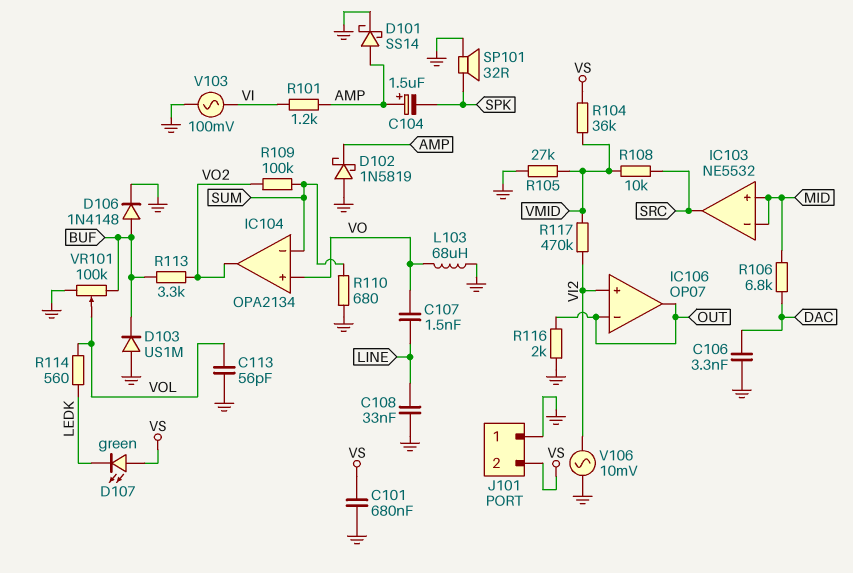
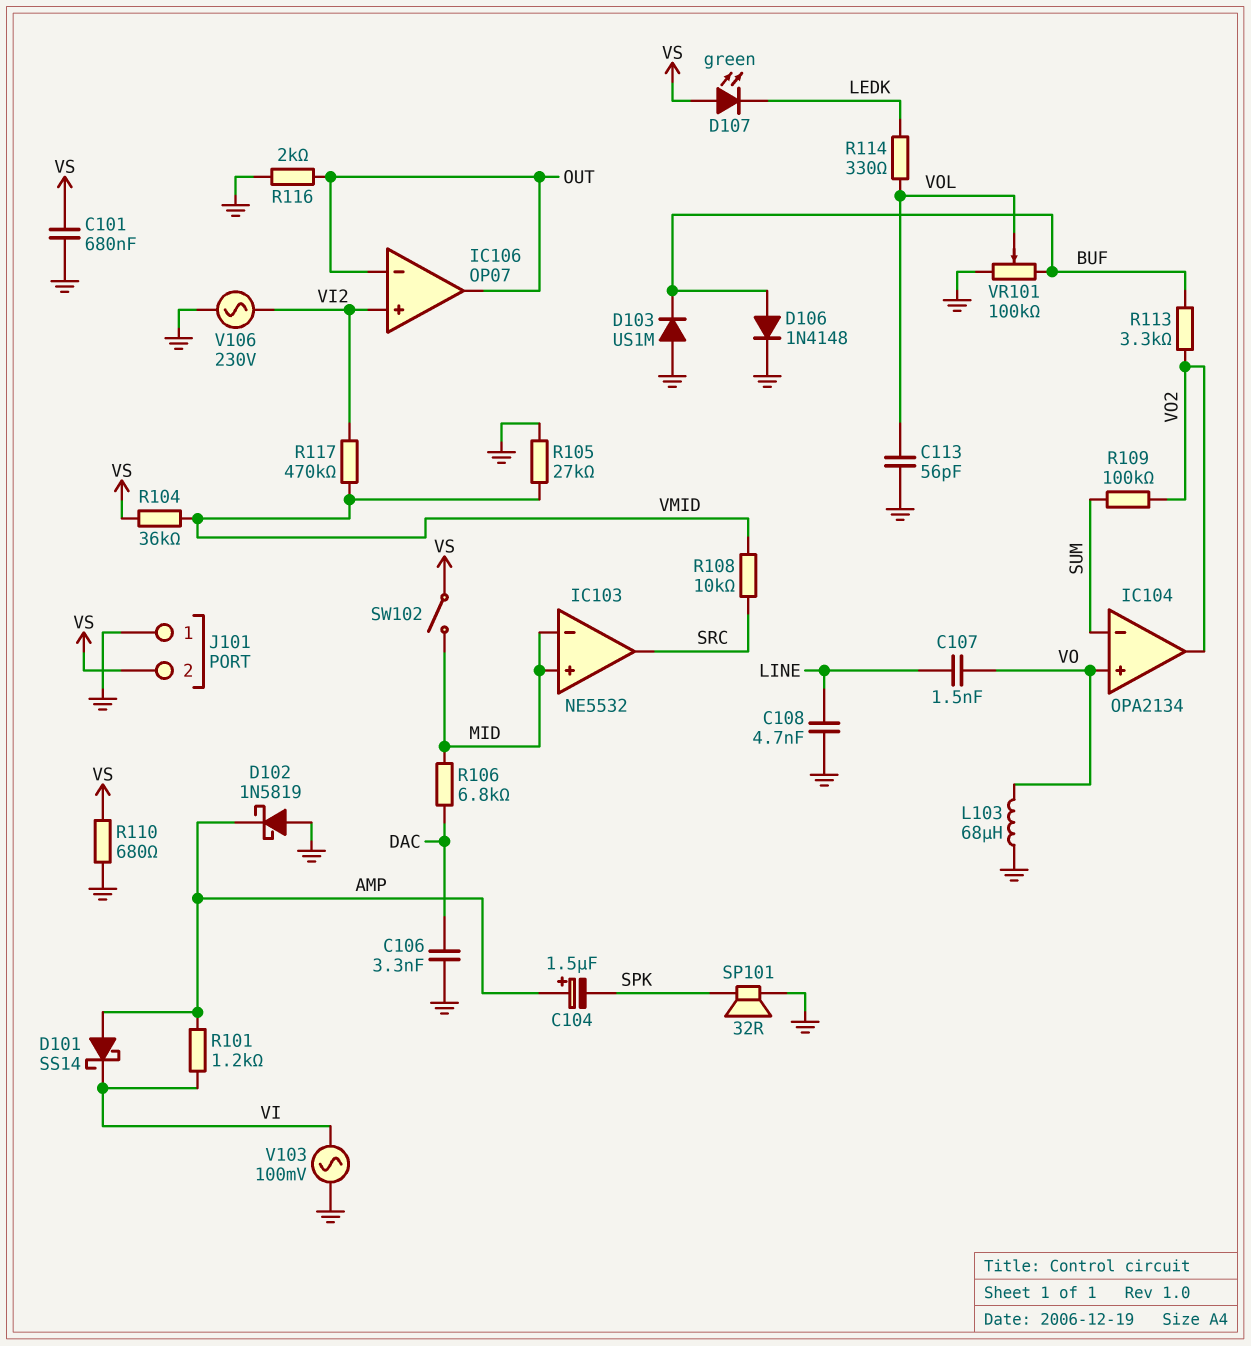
C108: 33nF (GND, LINE) -> 4.7nF (GND, LINE)
D101: schottky SS14 (A AMP, K GND) -> schottky SS14 (A AMP, K VI)
R110: 680 (GND, SUM) -> 680 (GND, VS)
R114: 560 (LEDK, VOL) -> 330 (LEDK, VOL)
SW102: none -> switch (MID, VS)
V106: AC 10mV (GND, VI2) -> AC 230V (GND, VI2)

